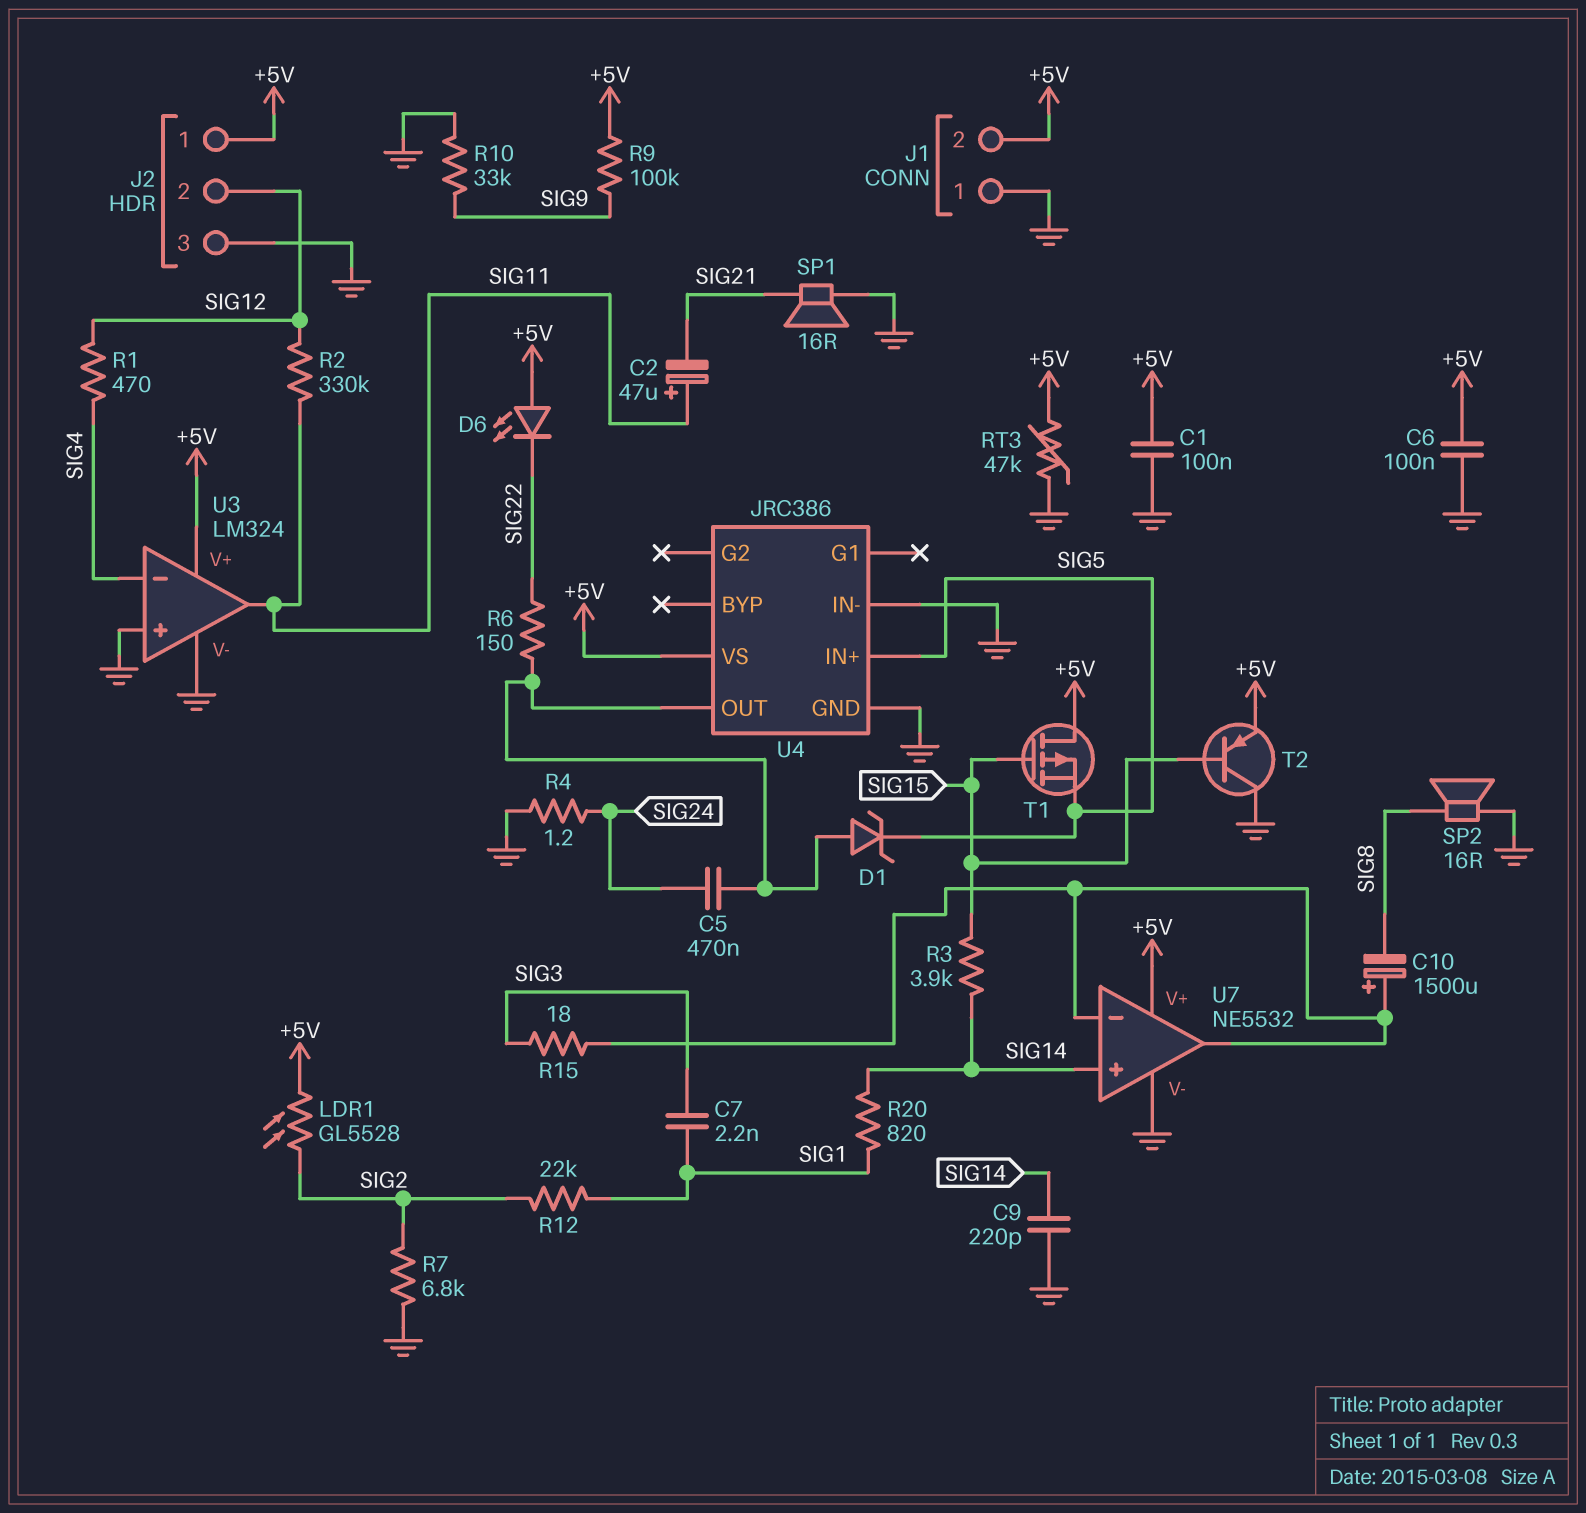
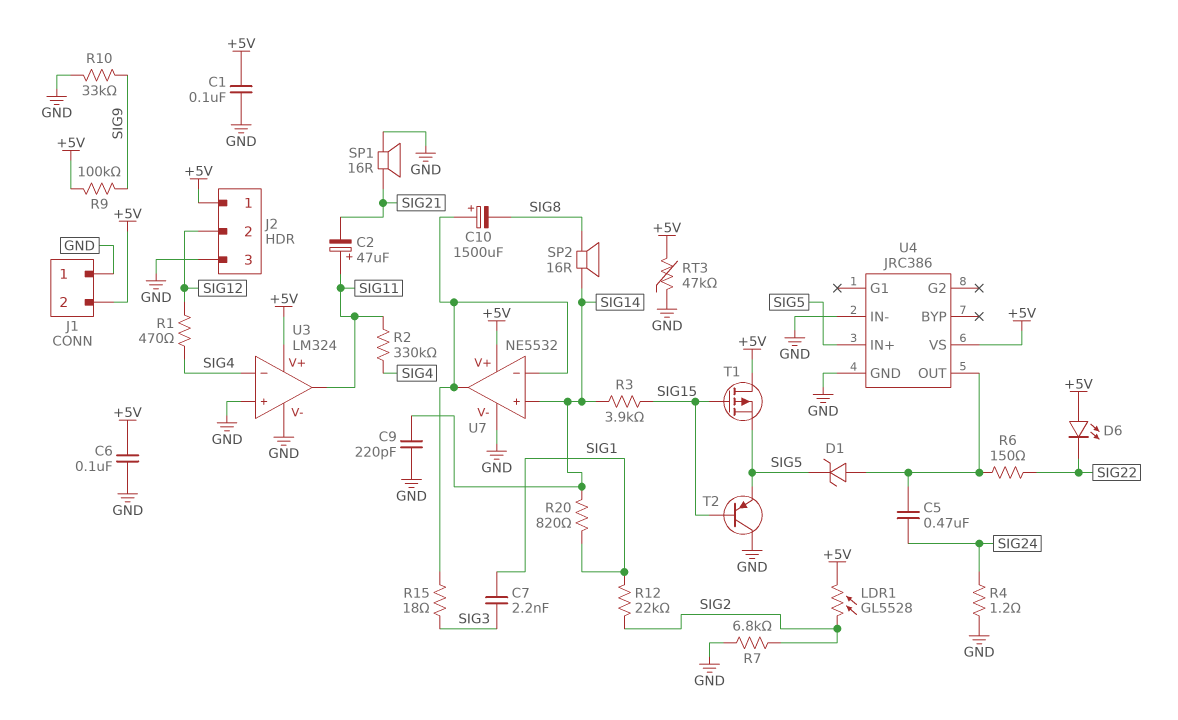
R2: 330k (SIG11, SIG12) -> 330k (SIG4, SIG11)
SP2: speaker 16R (GND, SIG8) -> speaker 16R (SIG8, SIG14)
T2: PNP (B SIG15, C GND, E +5V) -> PNP (B SIG15, C GND, E SIG5)

